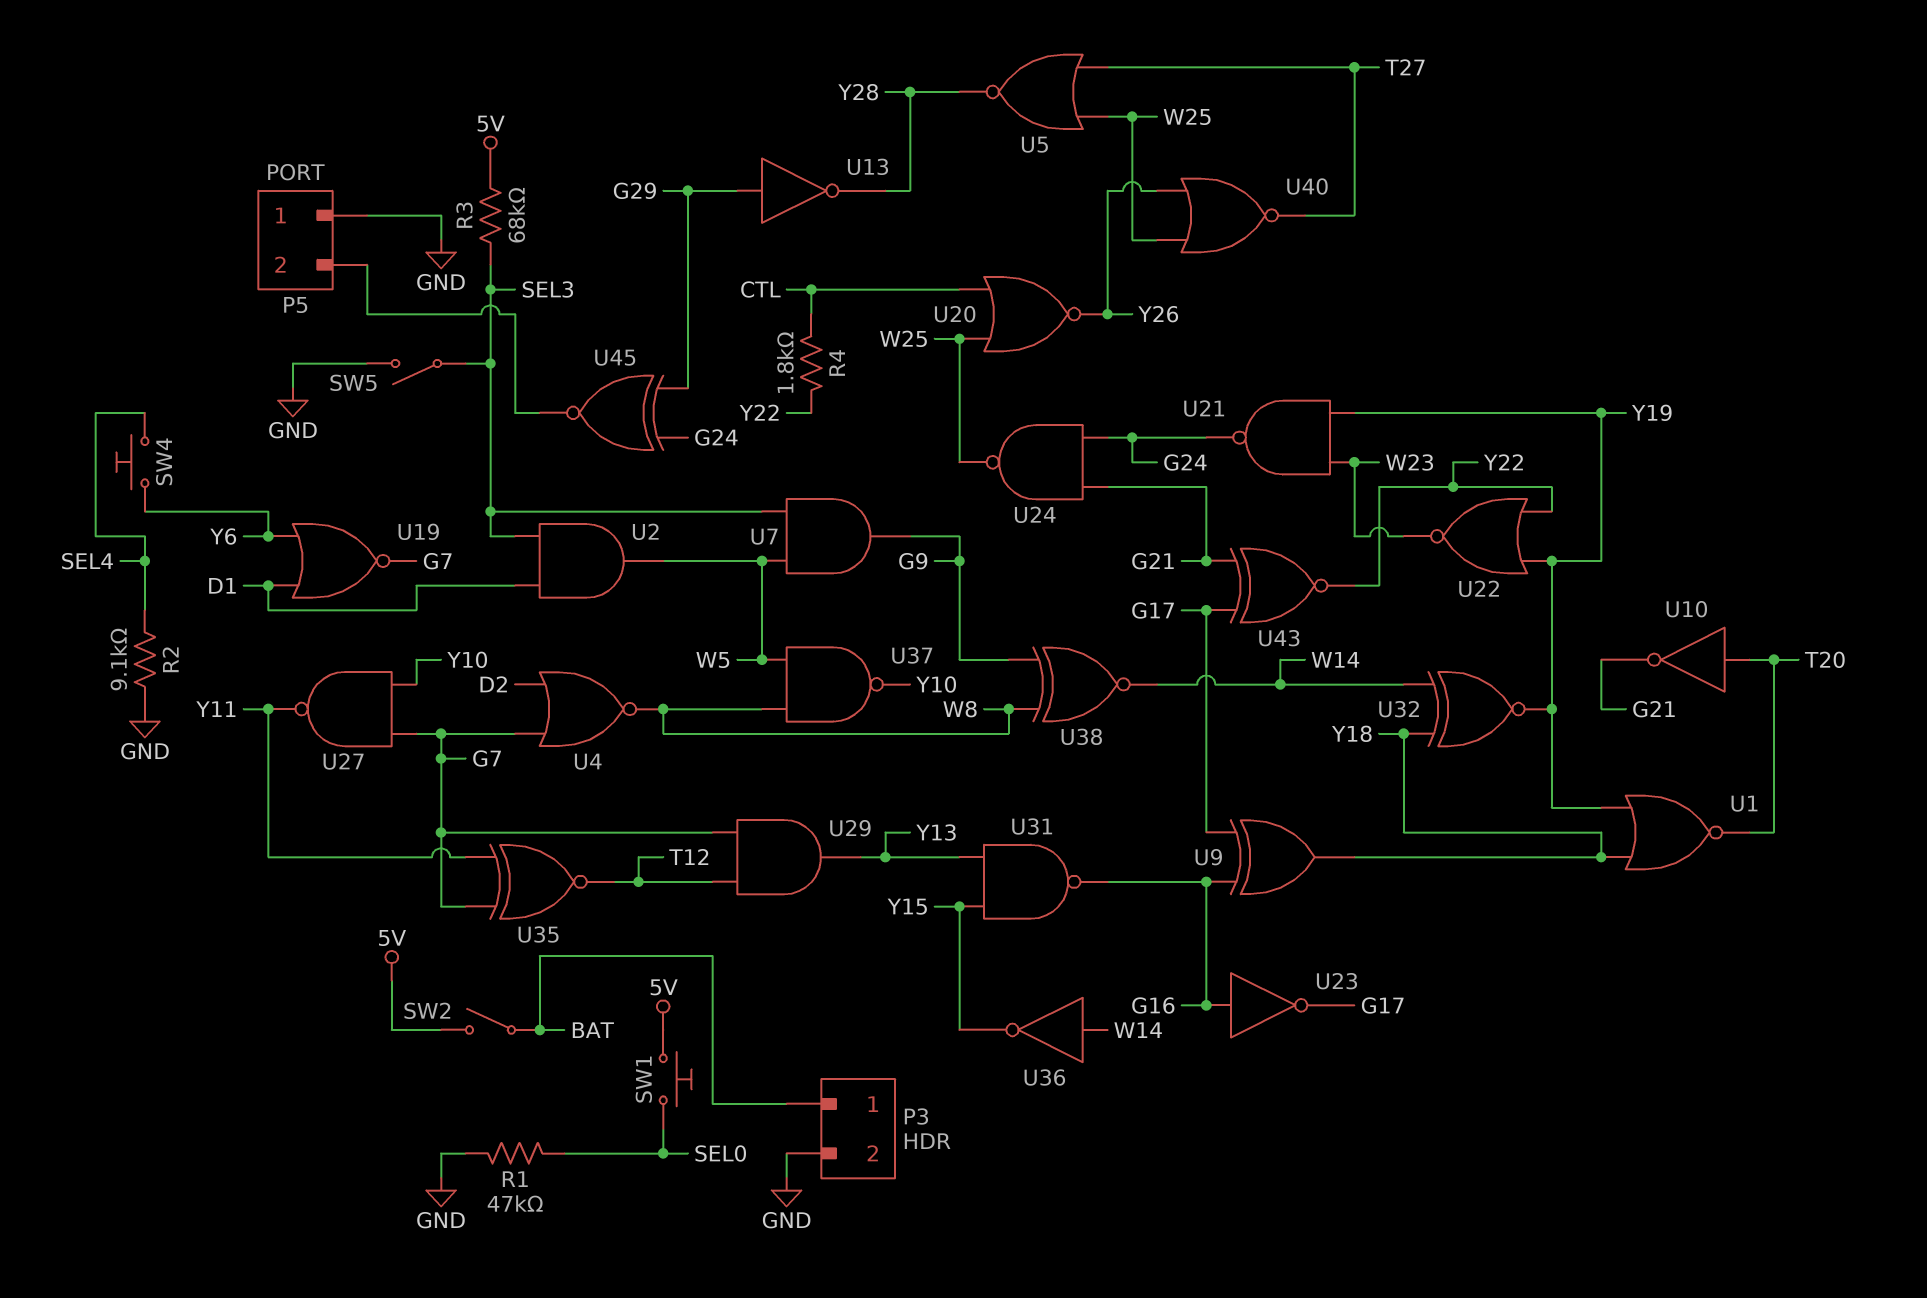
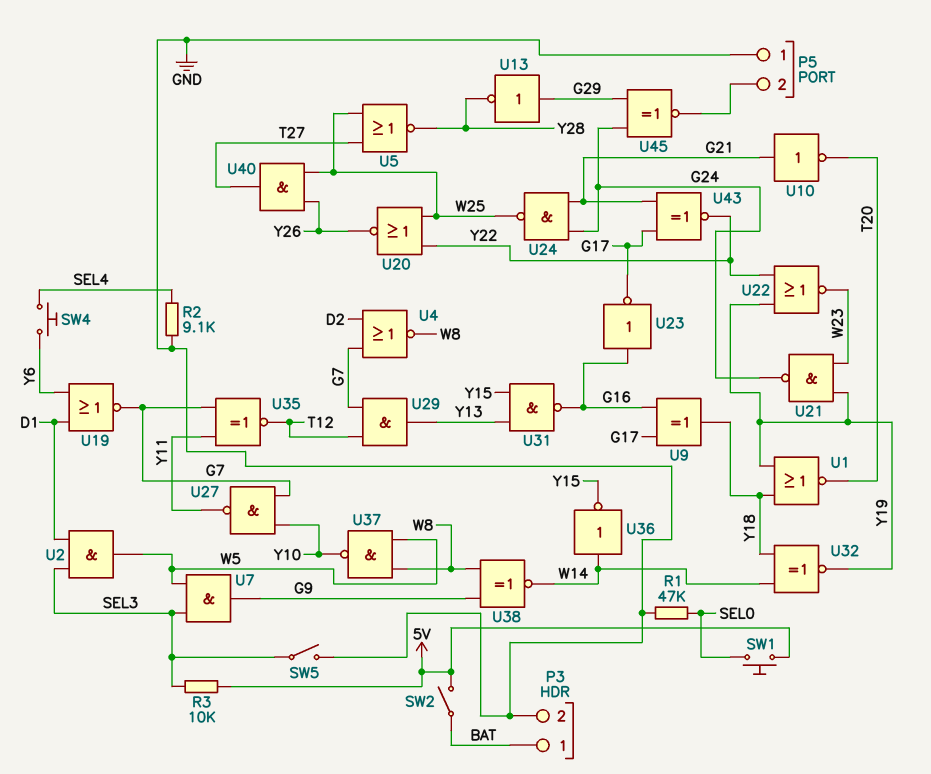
R3: 68k (5V, SEL3) -> 10k (5V, SEL3)
R4: 1.8k (CTL, Y22) -> none
U10: NOT (in T20, out G21) -> NOT (in G21, out T20)
U20: NOR (in CTL, in W25, out Y26) -> NOR (in W25, in Y22, out Y26)
U40: NOR (in W25, in Y26, out T27) -> AND (in W25, in Y26, out T27)

